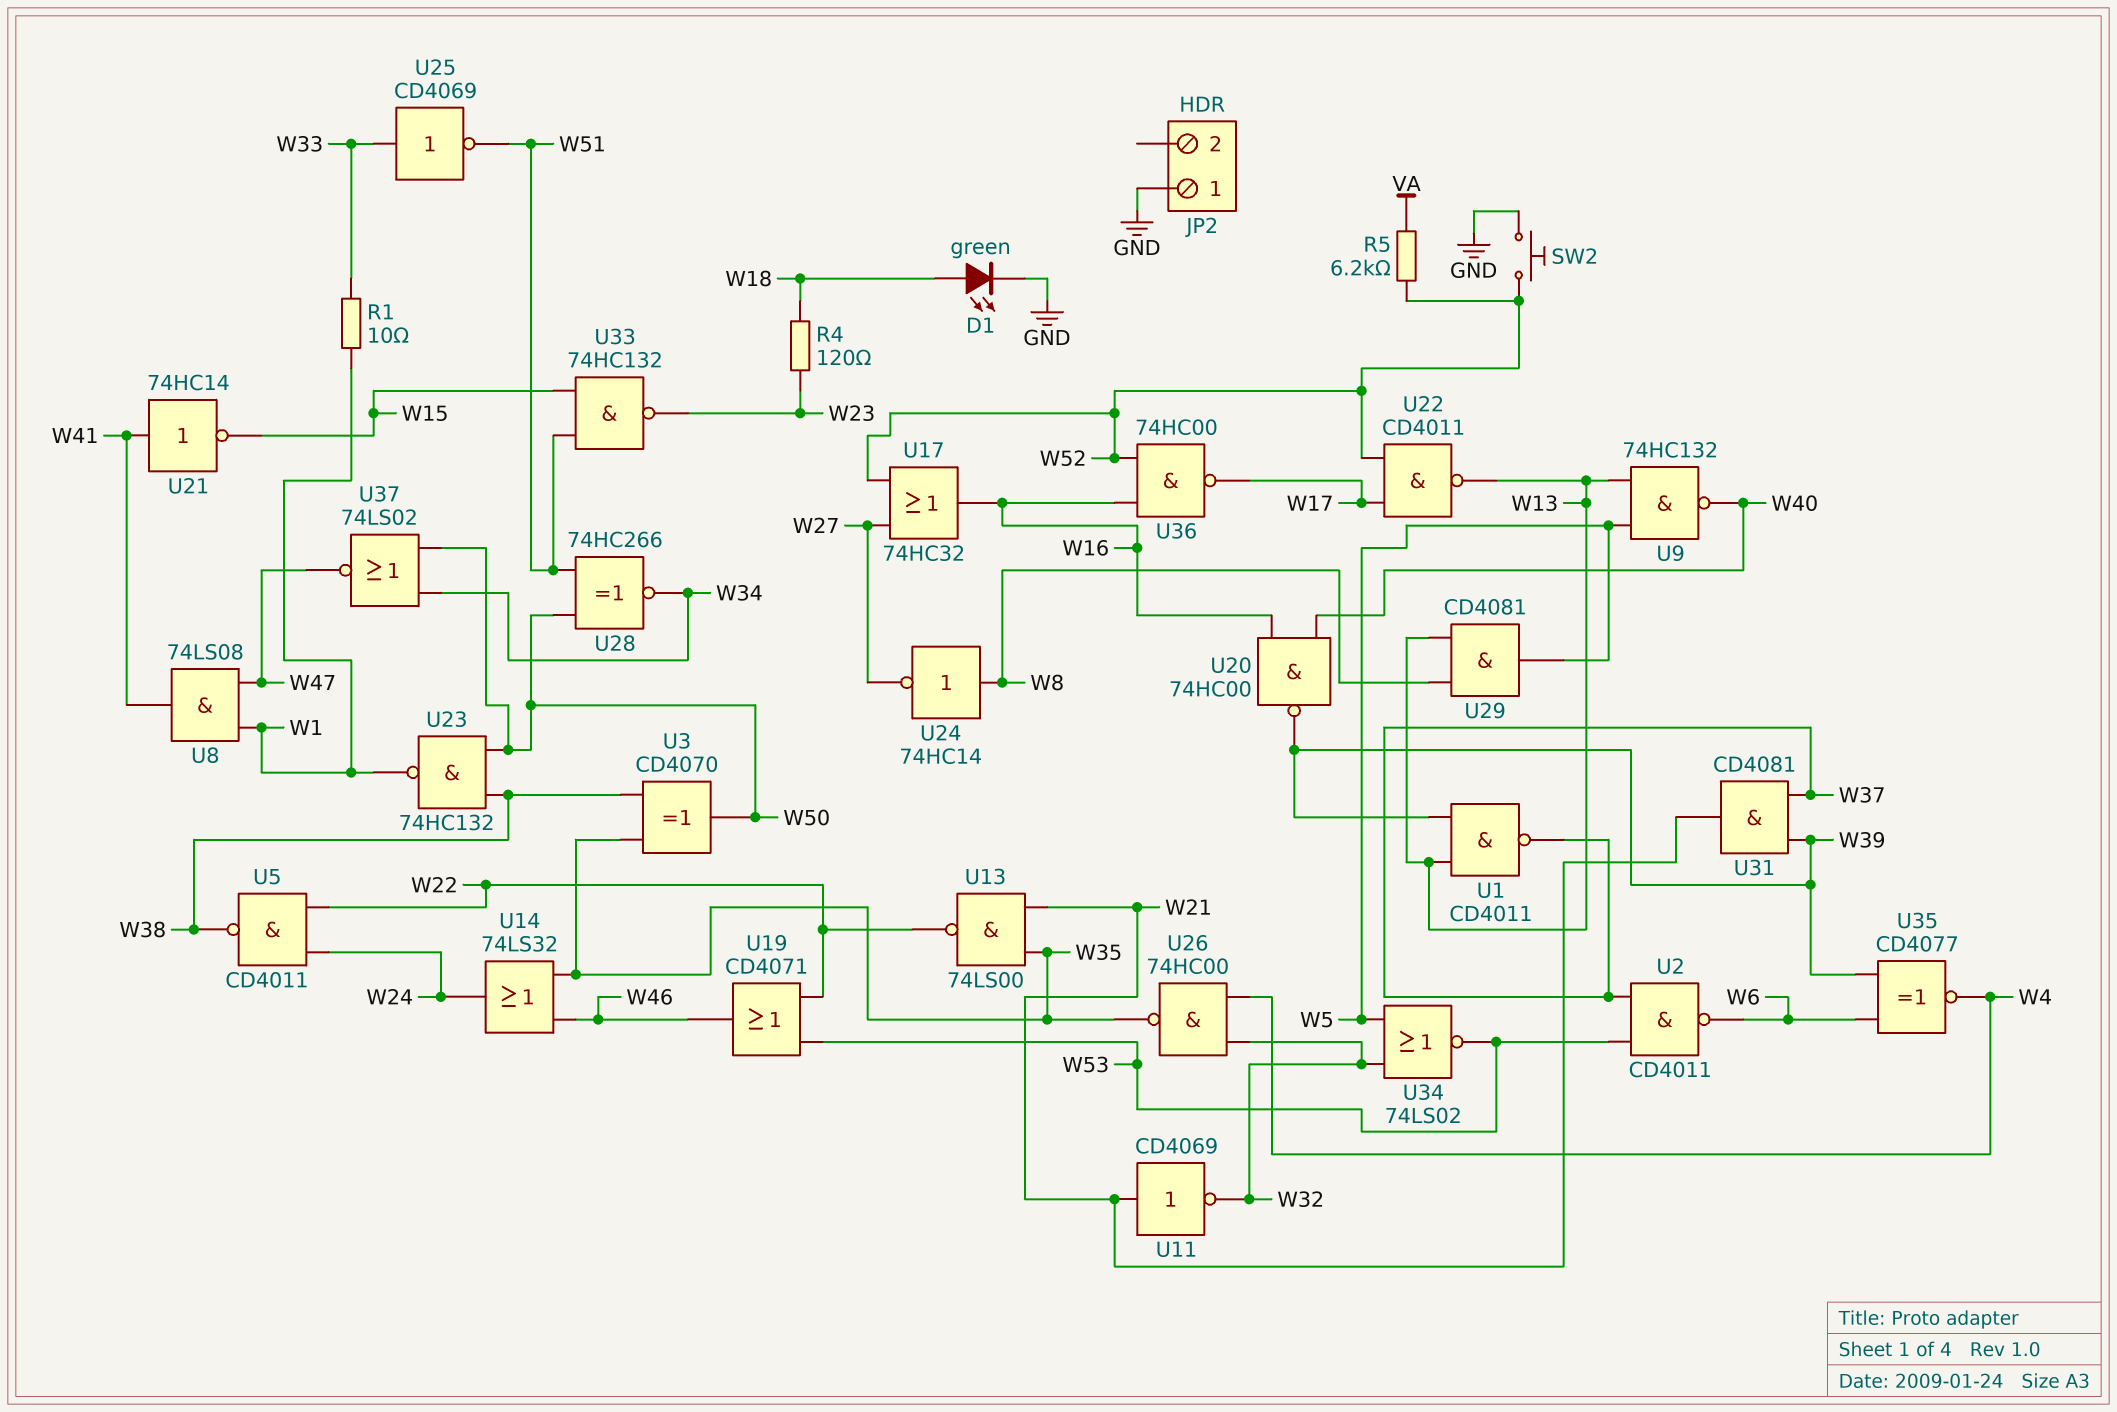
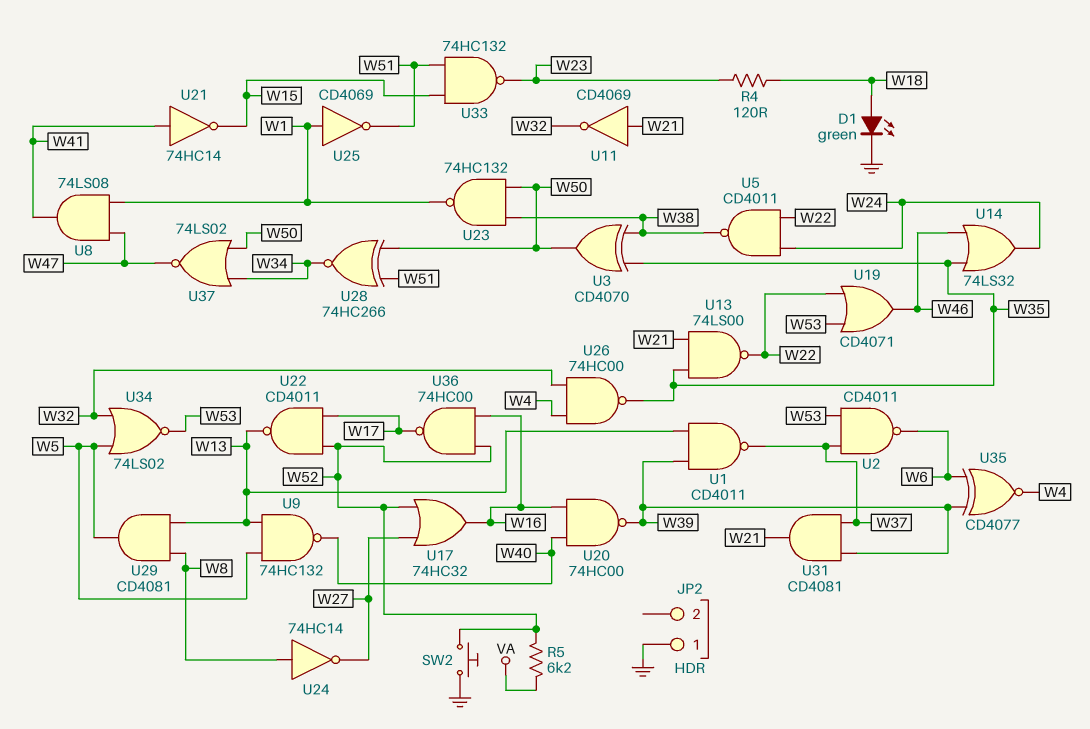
R1: 10 (W1, W33) -> none
U25: NOT CD4069 (in W33, out W51) -> NOT CD4069 (in W1, out W51)

